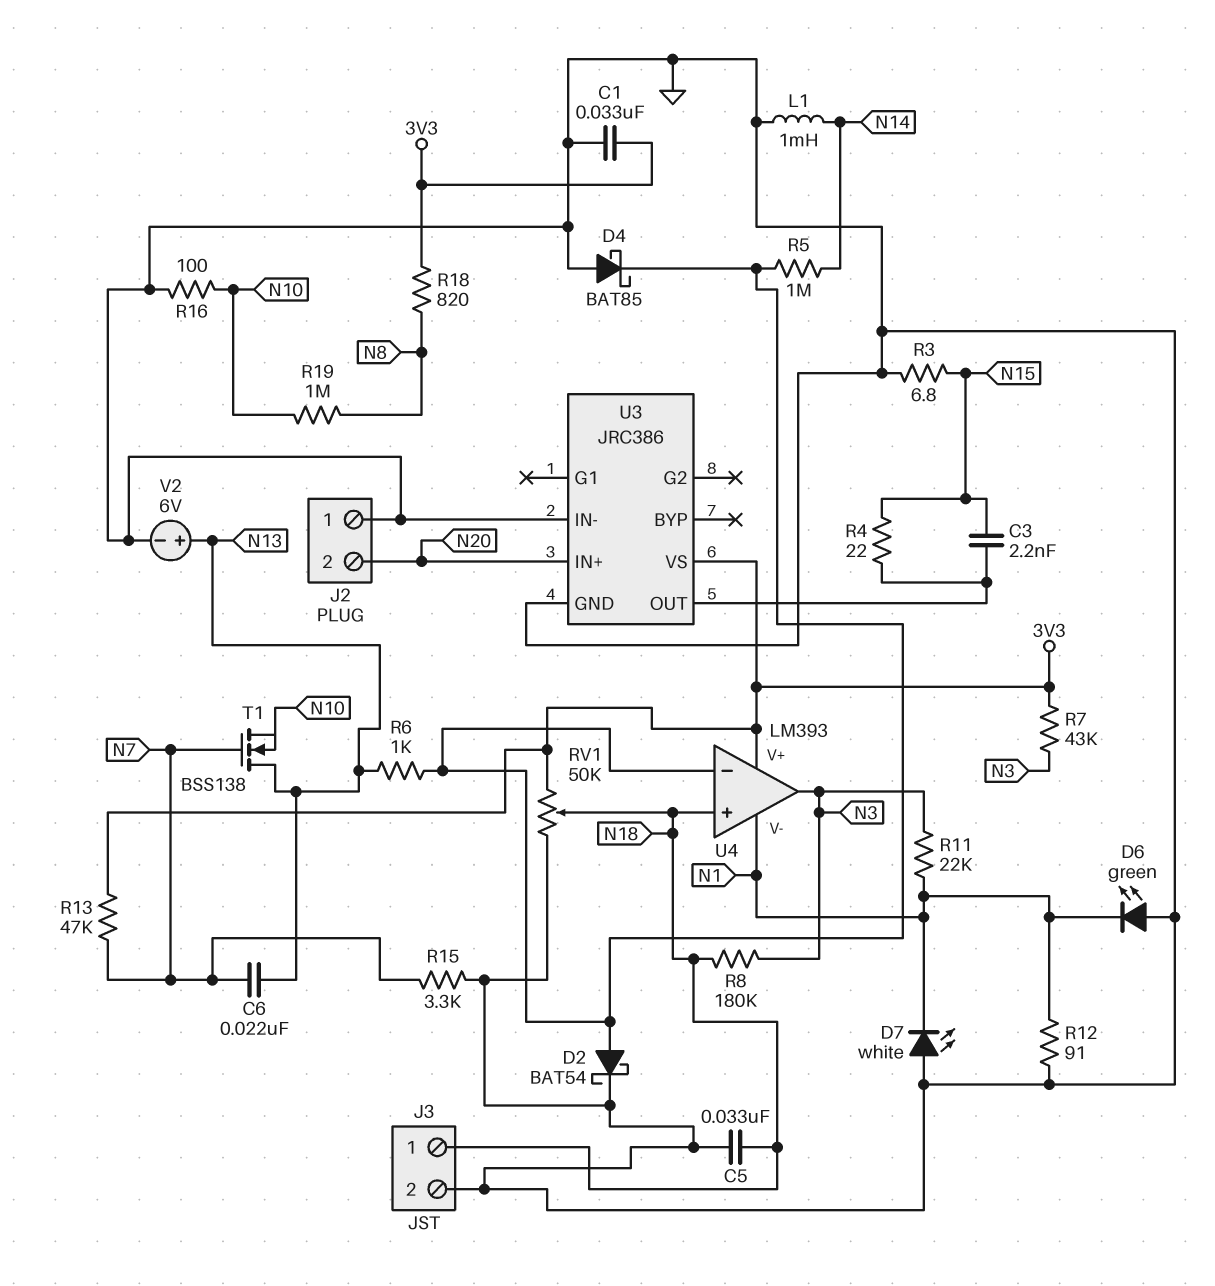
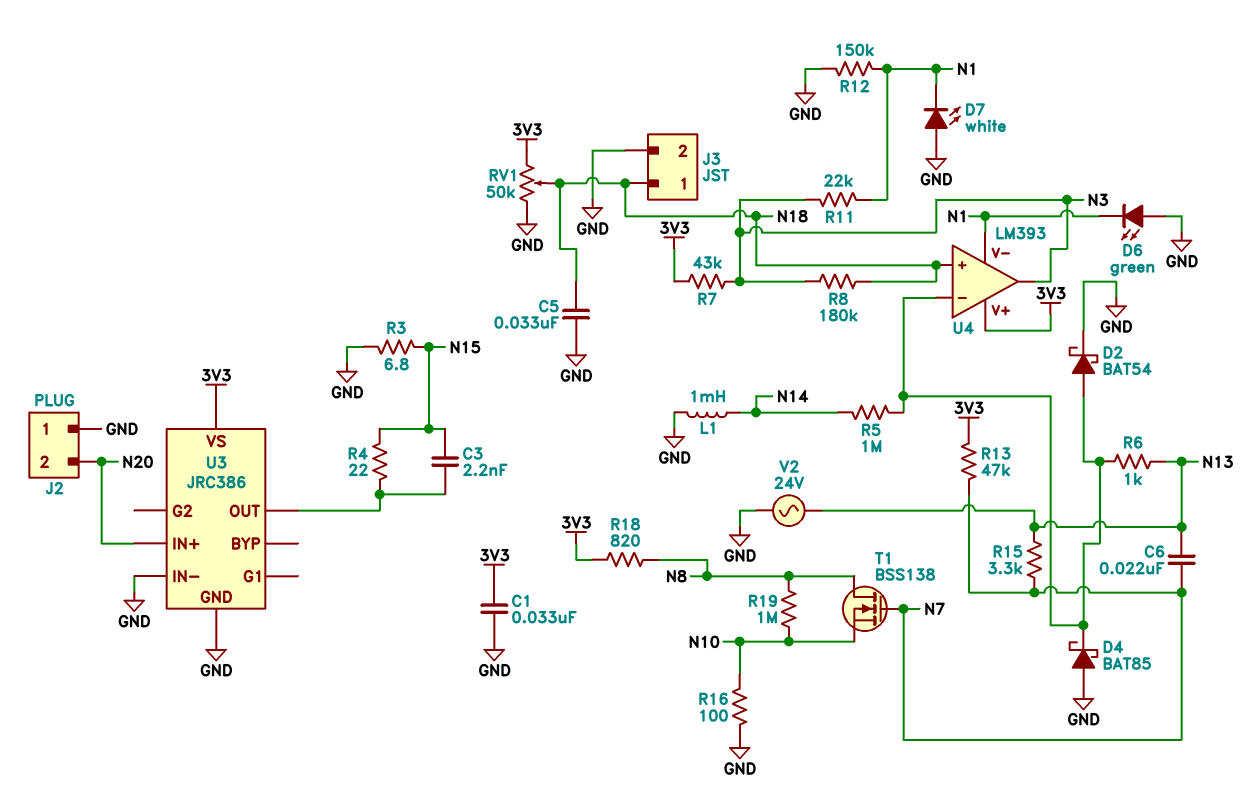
R12: 91 (GND, N1) -> 150k (GND, N1)
R15: 3.3k (GND, N7) -> 3.3k (N7, N13)
T1: NMOS BSS138 (G N7, D N13, S N10) -> NMOS BSS138 (G N7, D N8, S N10)
V2: 6V (plus N13, minus GND) -> AC 24V (GND, N13)

